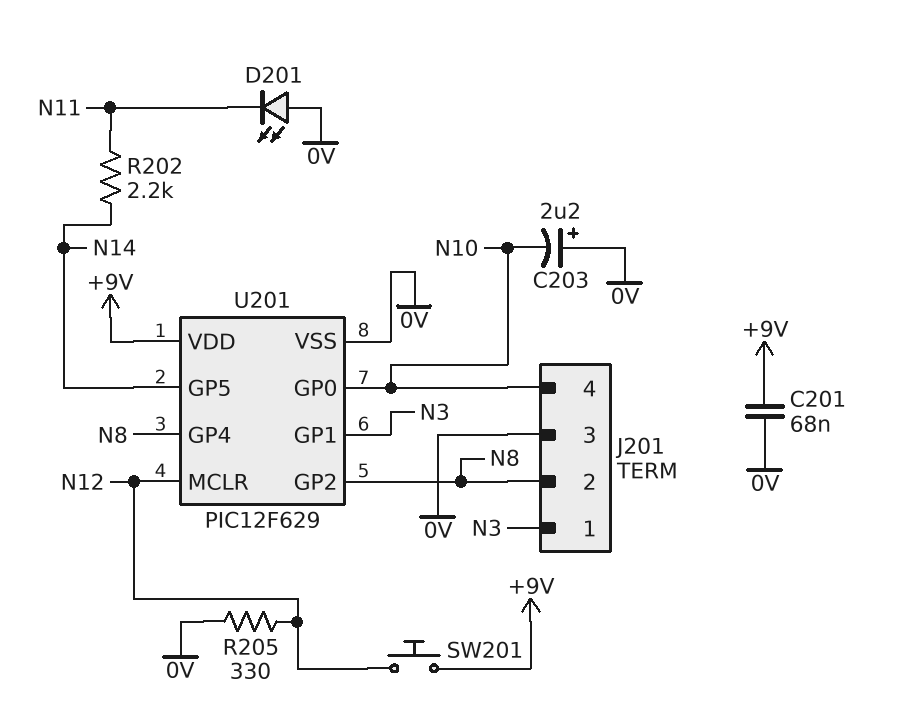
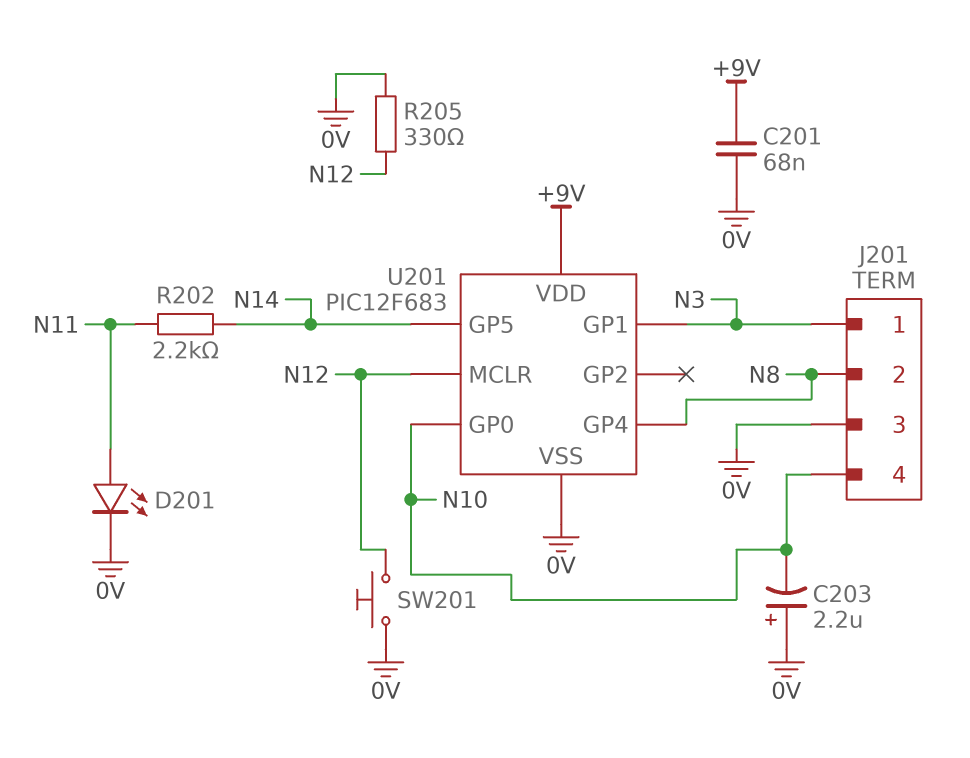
D201: LED (A 0V, K N11) -> LED (A N11, K 0V)
SW201: button (+9V, N12) -> button (0V, N12)
U201: PIC12F629 -> PIC12F683
U201 pin GP2: N8 -> none

